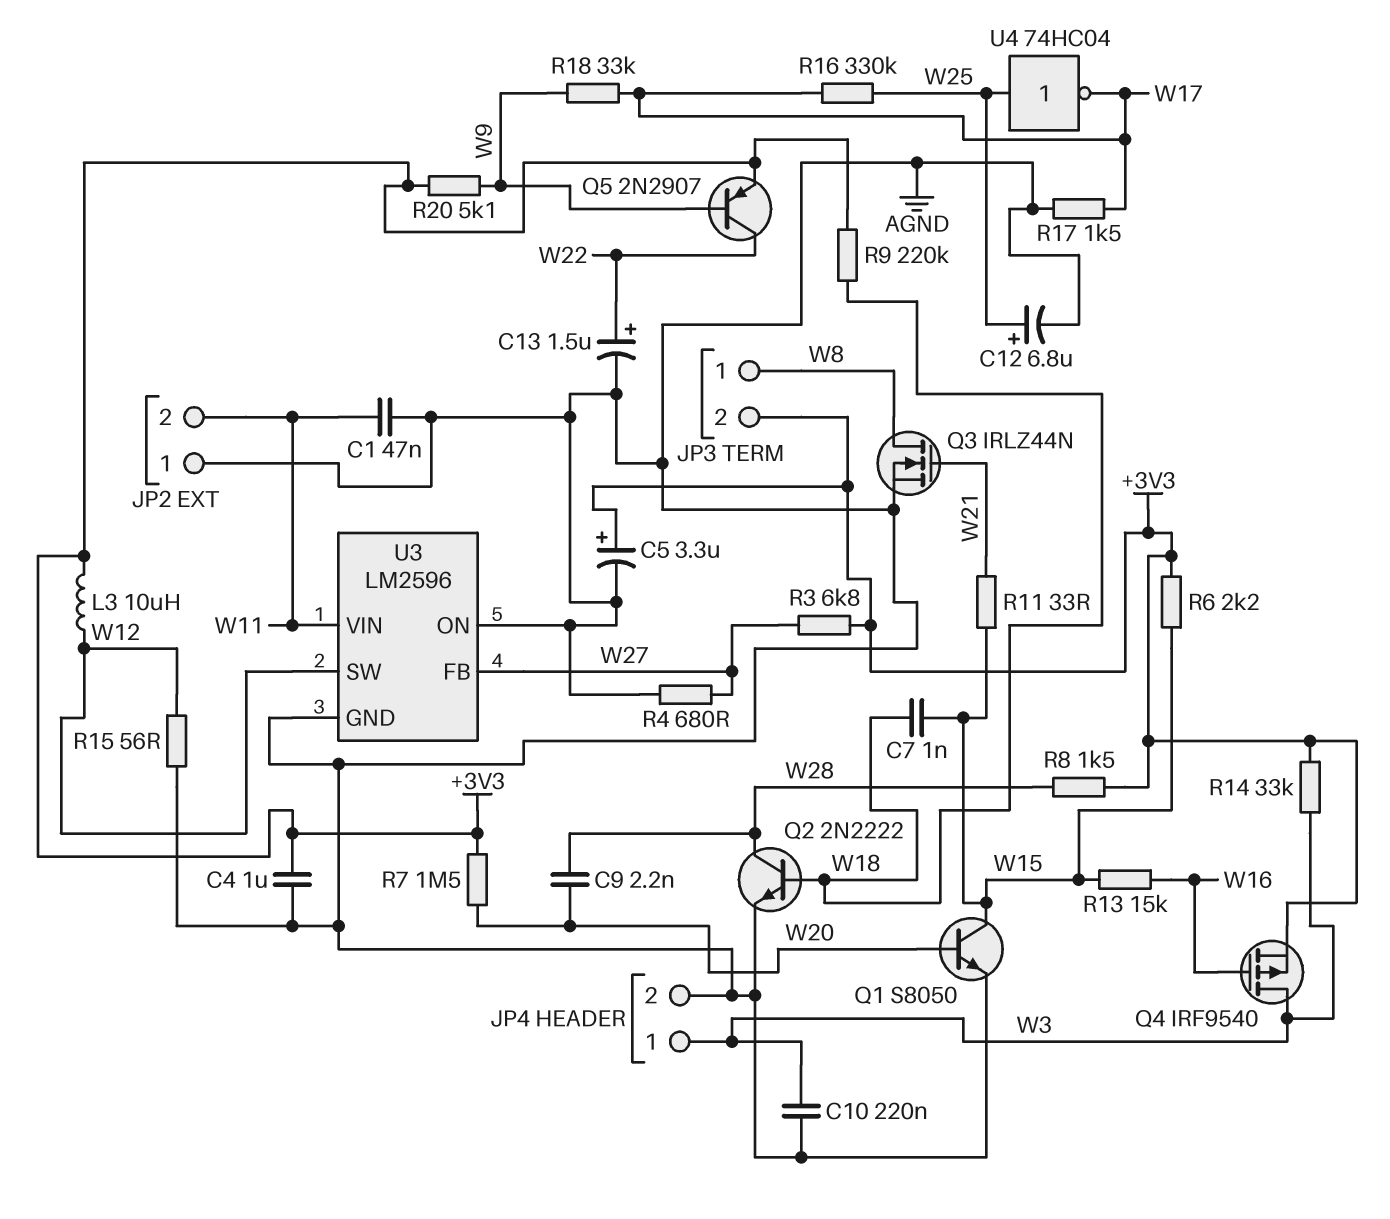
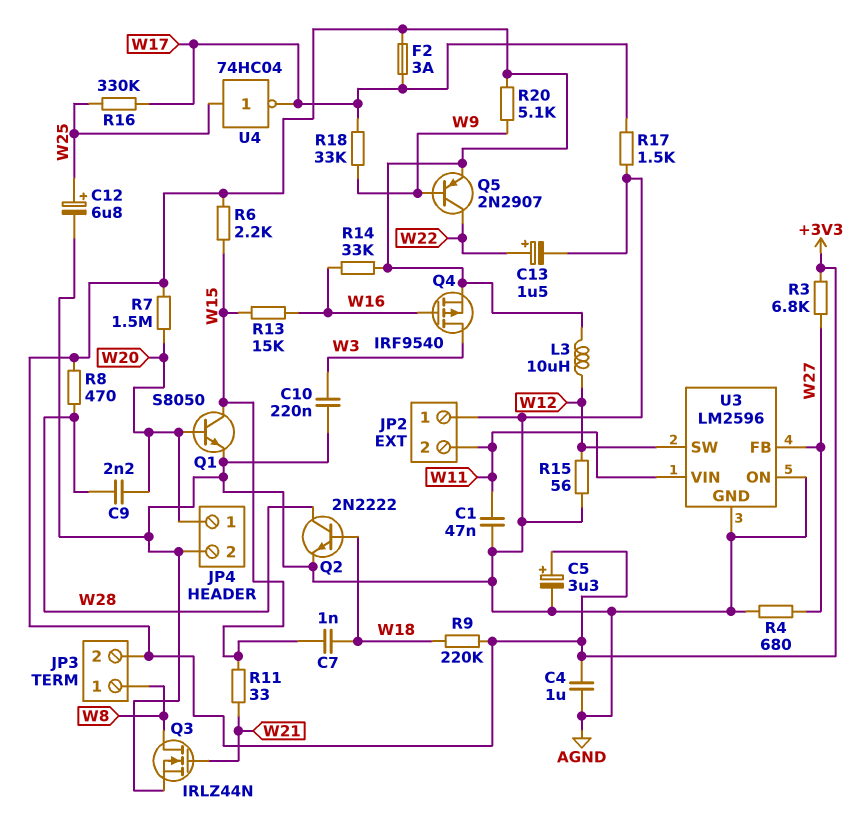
F2: none -> 3A (+3V3, W17)
JP4 pin 1: W3 -> W20
R8: 1.5k (+3V3, W28) -> 470 (+3V3, W28)
R14: 33k (+3V3, W3) -> 33k (+3V3, W16)

